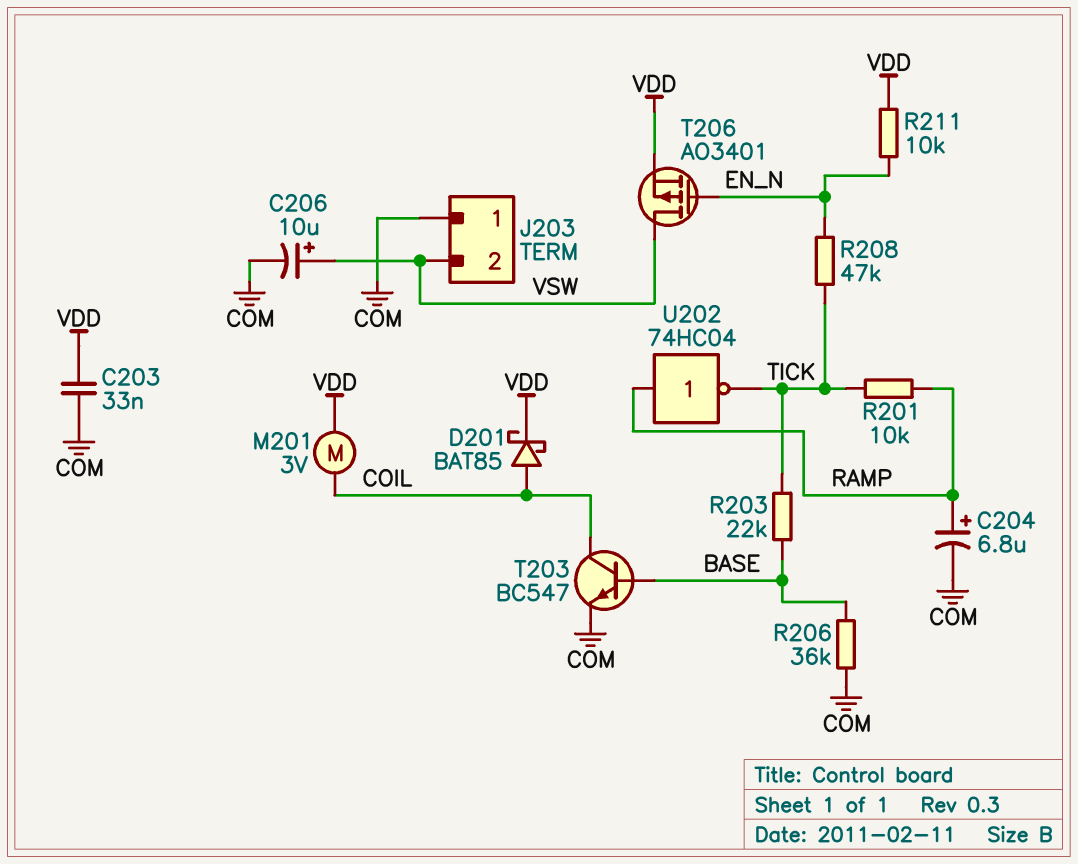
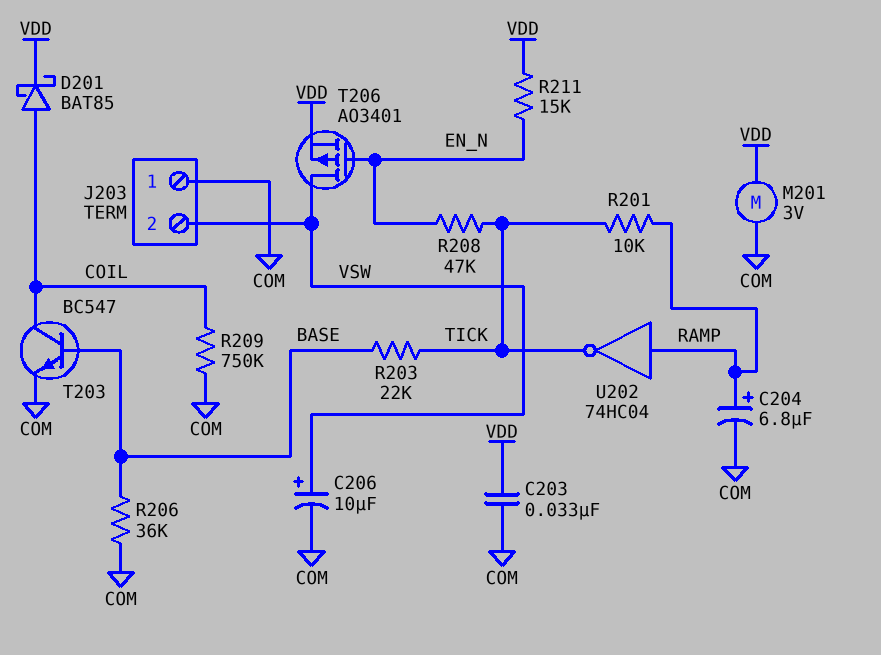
M201: motor 3V (COIL, VDD) -> motor 3V (COM, VDD)
R209: none -> 750k (COIL, COM)
R211: 10k (EN_N, VDD) -> 15k (EN_N, VDD)

